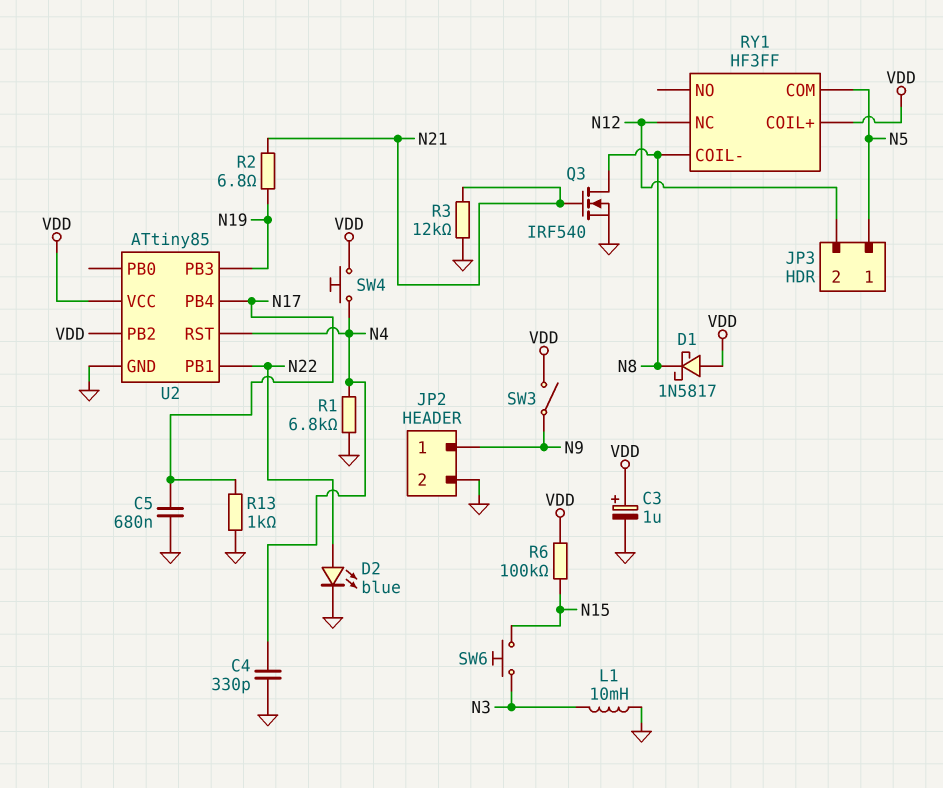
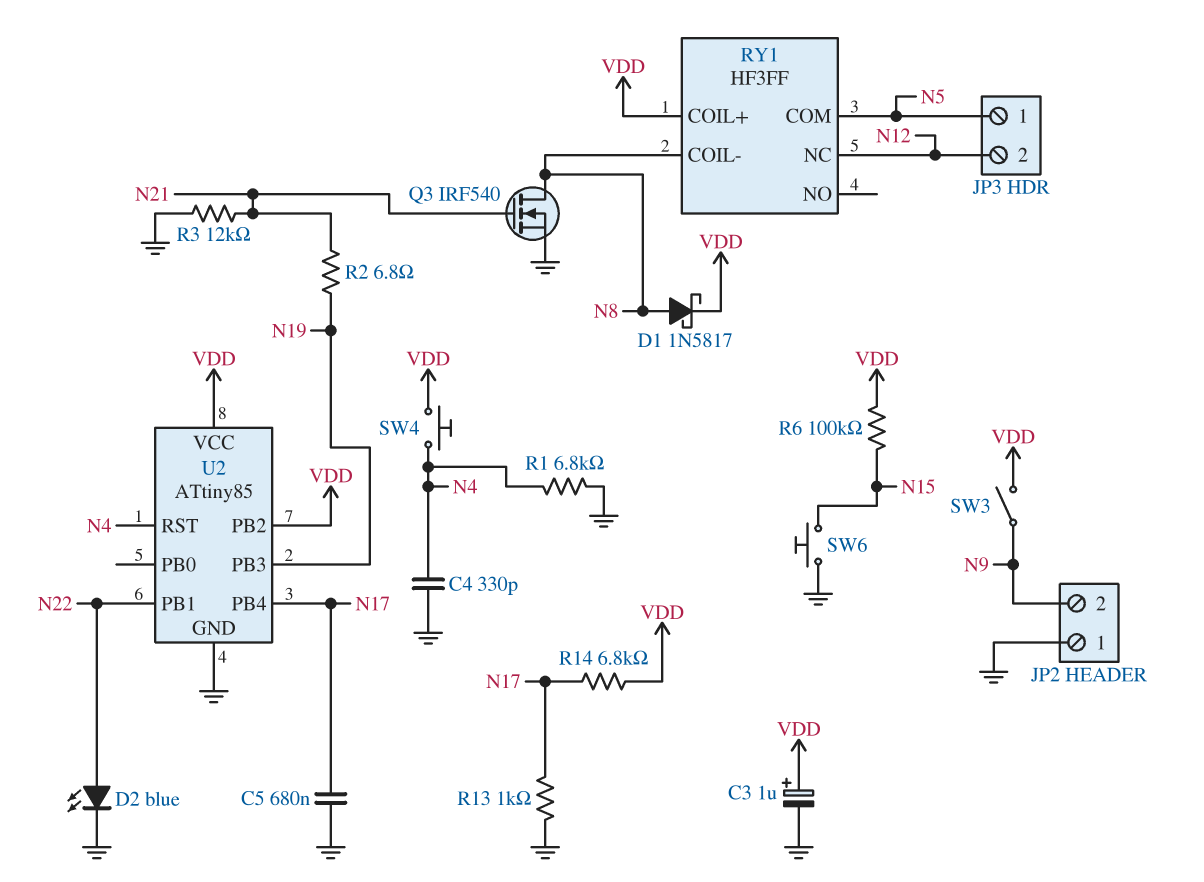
D1: schottky 1N5817 (A VDD, K N8) -> schottky 1N5817 (A N8, K VDD)
JP2 pin 1: N9 -> GND
JP2 pin 2: GND -> N9
L1: 10mH (GND, N3) -> none
R14: none -> 6.8k (N17, VDD)
SW6: button (N3, N15) -> button (GND, N15)

